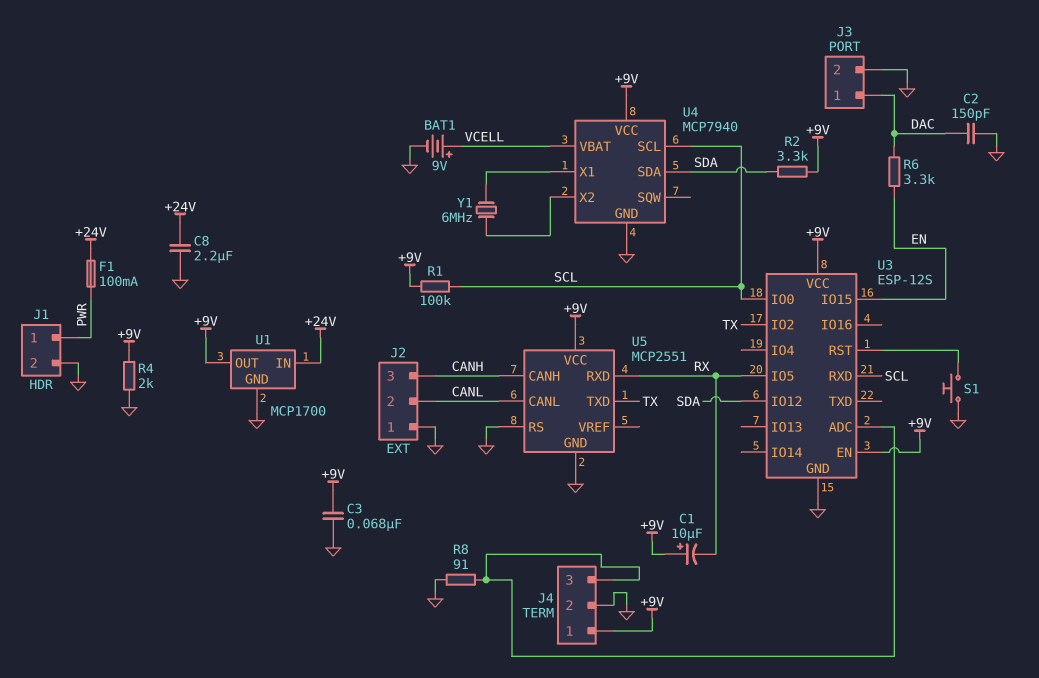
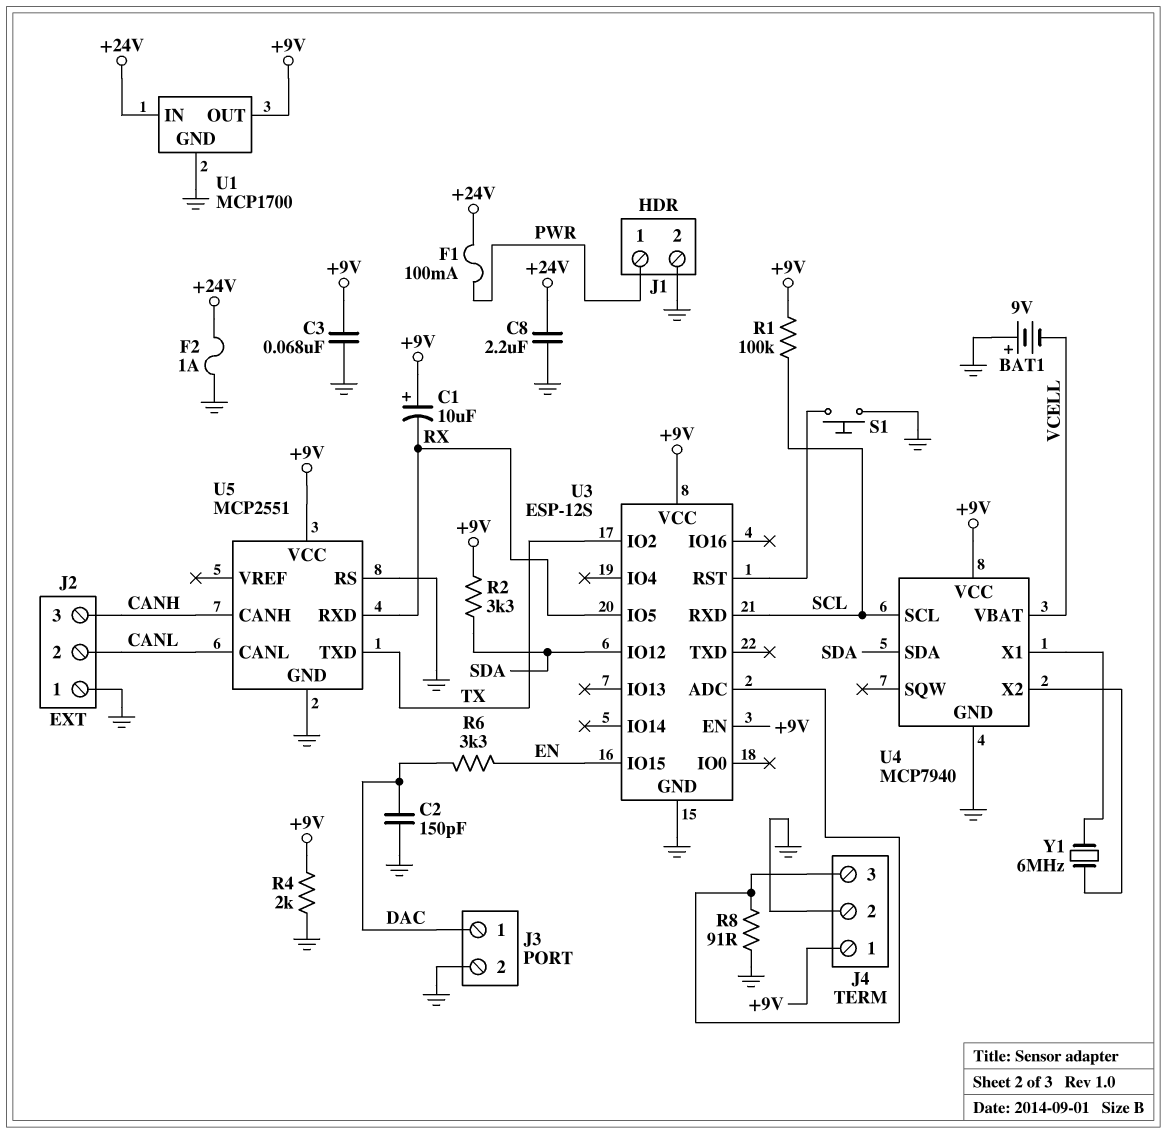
BAT1: 9V (plus VCELL, minus GND) -> 9V (plus GND, minus VCELL)
F2: none -> 1A (+24V, GND)
U3 pin IO0: SCL -> none

